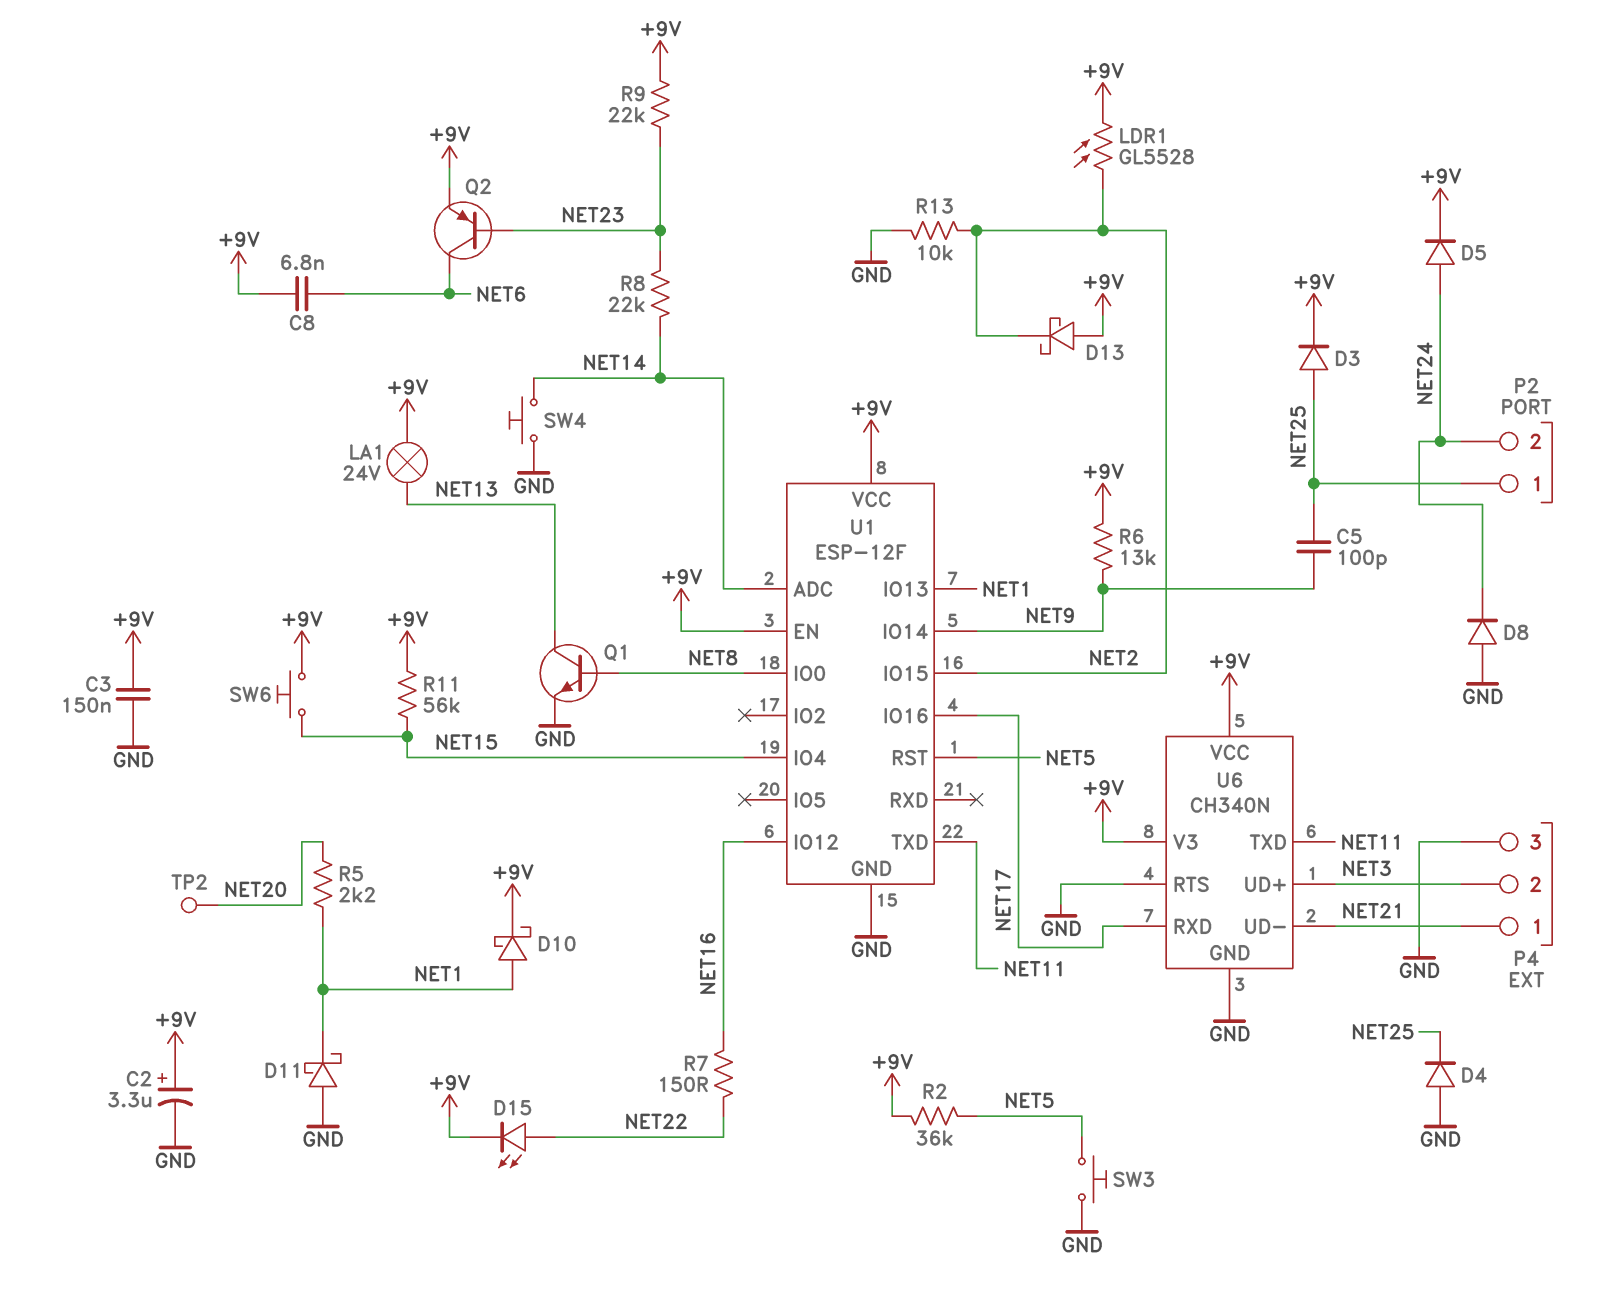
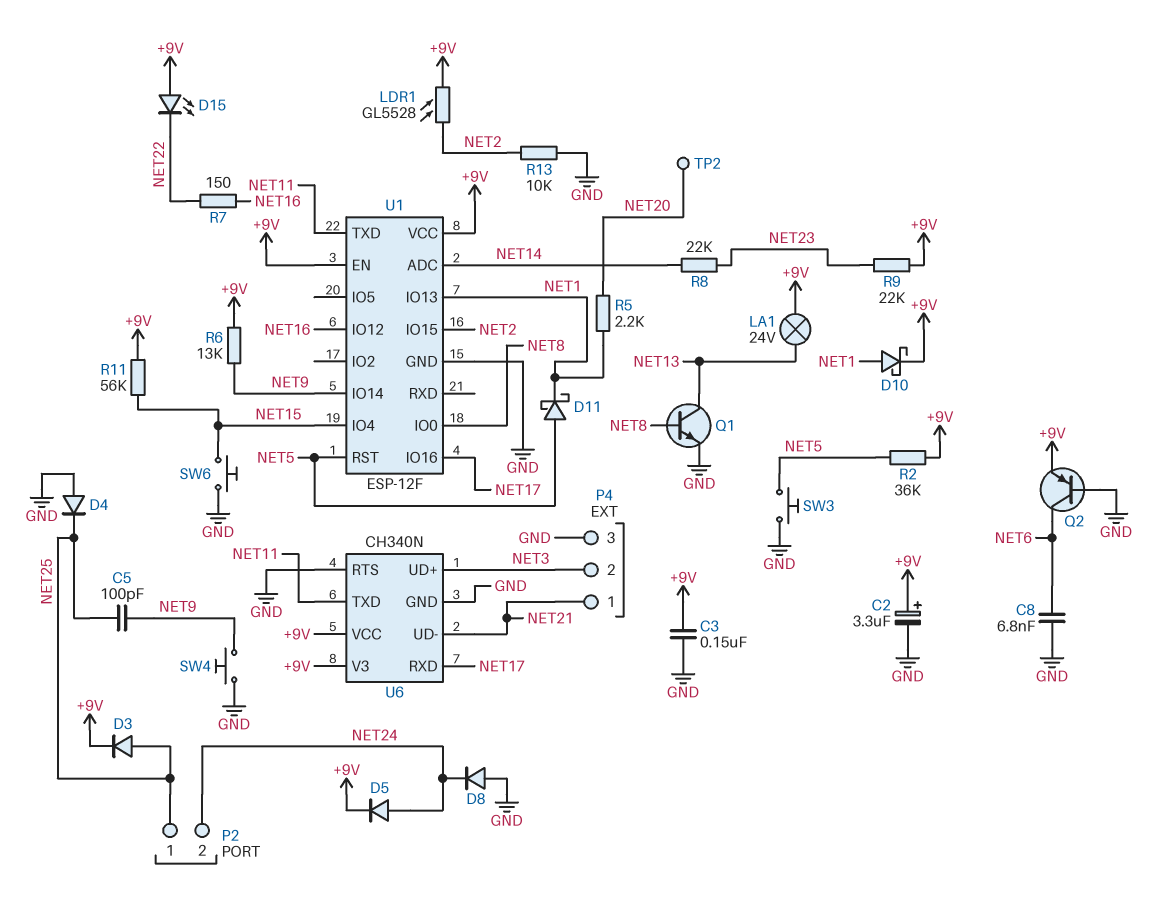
C8: 6.8nF (+9V, NET6) -> 6.8nF (GND, NET6)
D11: schottky (A GND, K NET1) -> schottky (A NET5, K NET1)
D13: schottky (A +9V, K NET2) -> none
D15: LED (A NET22, K +9V) -> LED (A +9V, K NET22)
Q2: PNP (B NET23, C NET6, E +9V) -> PNP (B GND, C NET6, E +9V)
SW4: button (GND, NET14) -> button (GND, NET9)
SW6: button (+9V, NET15) -> button (GND, NET15)

